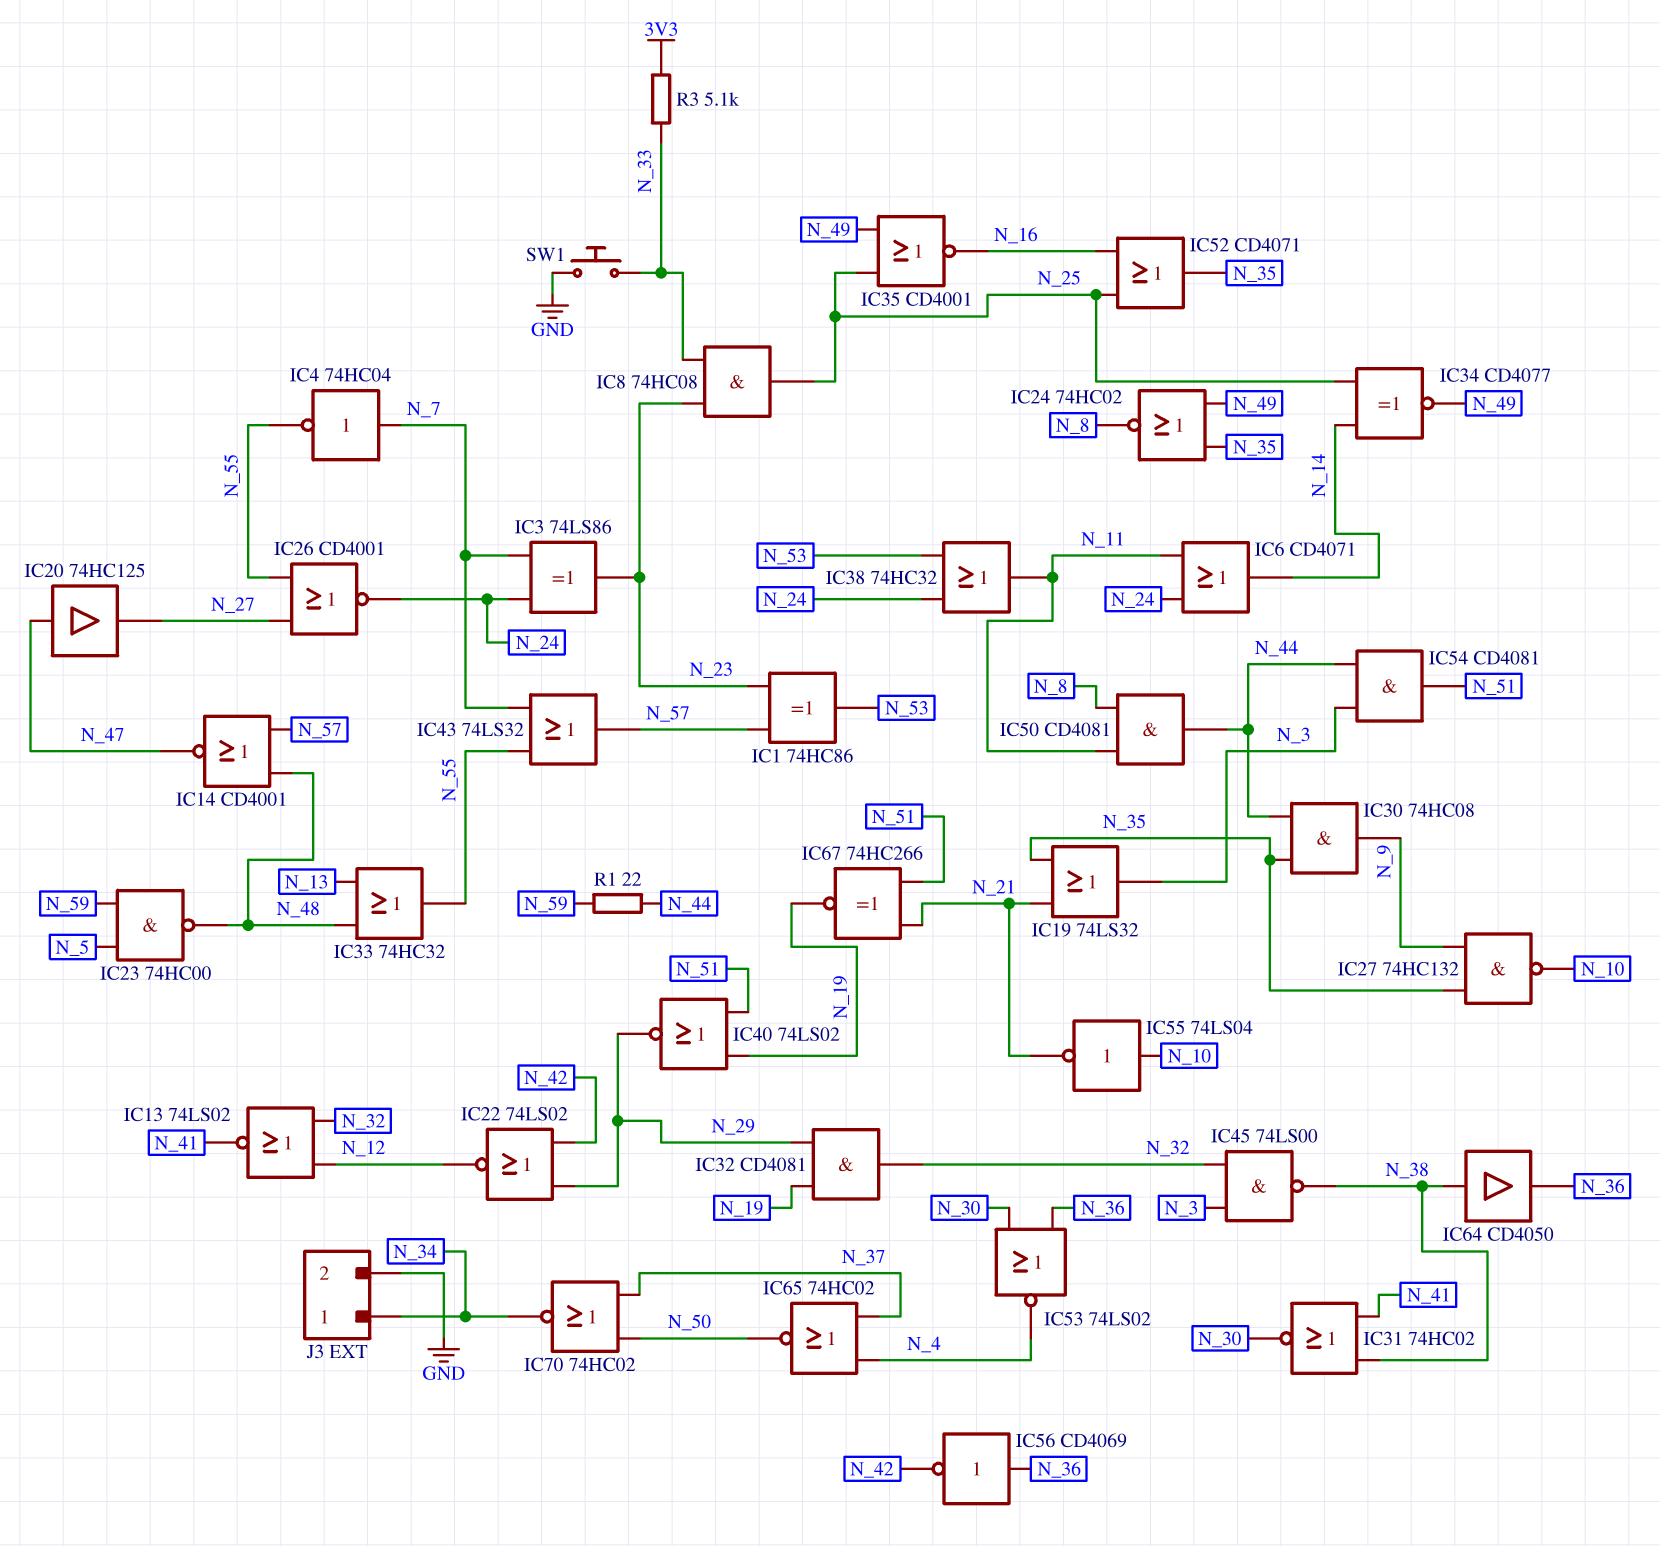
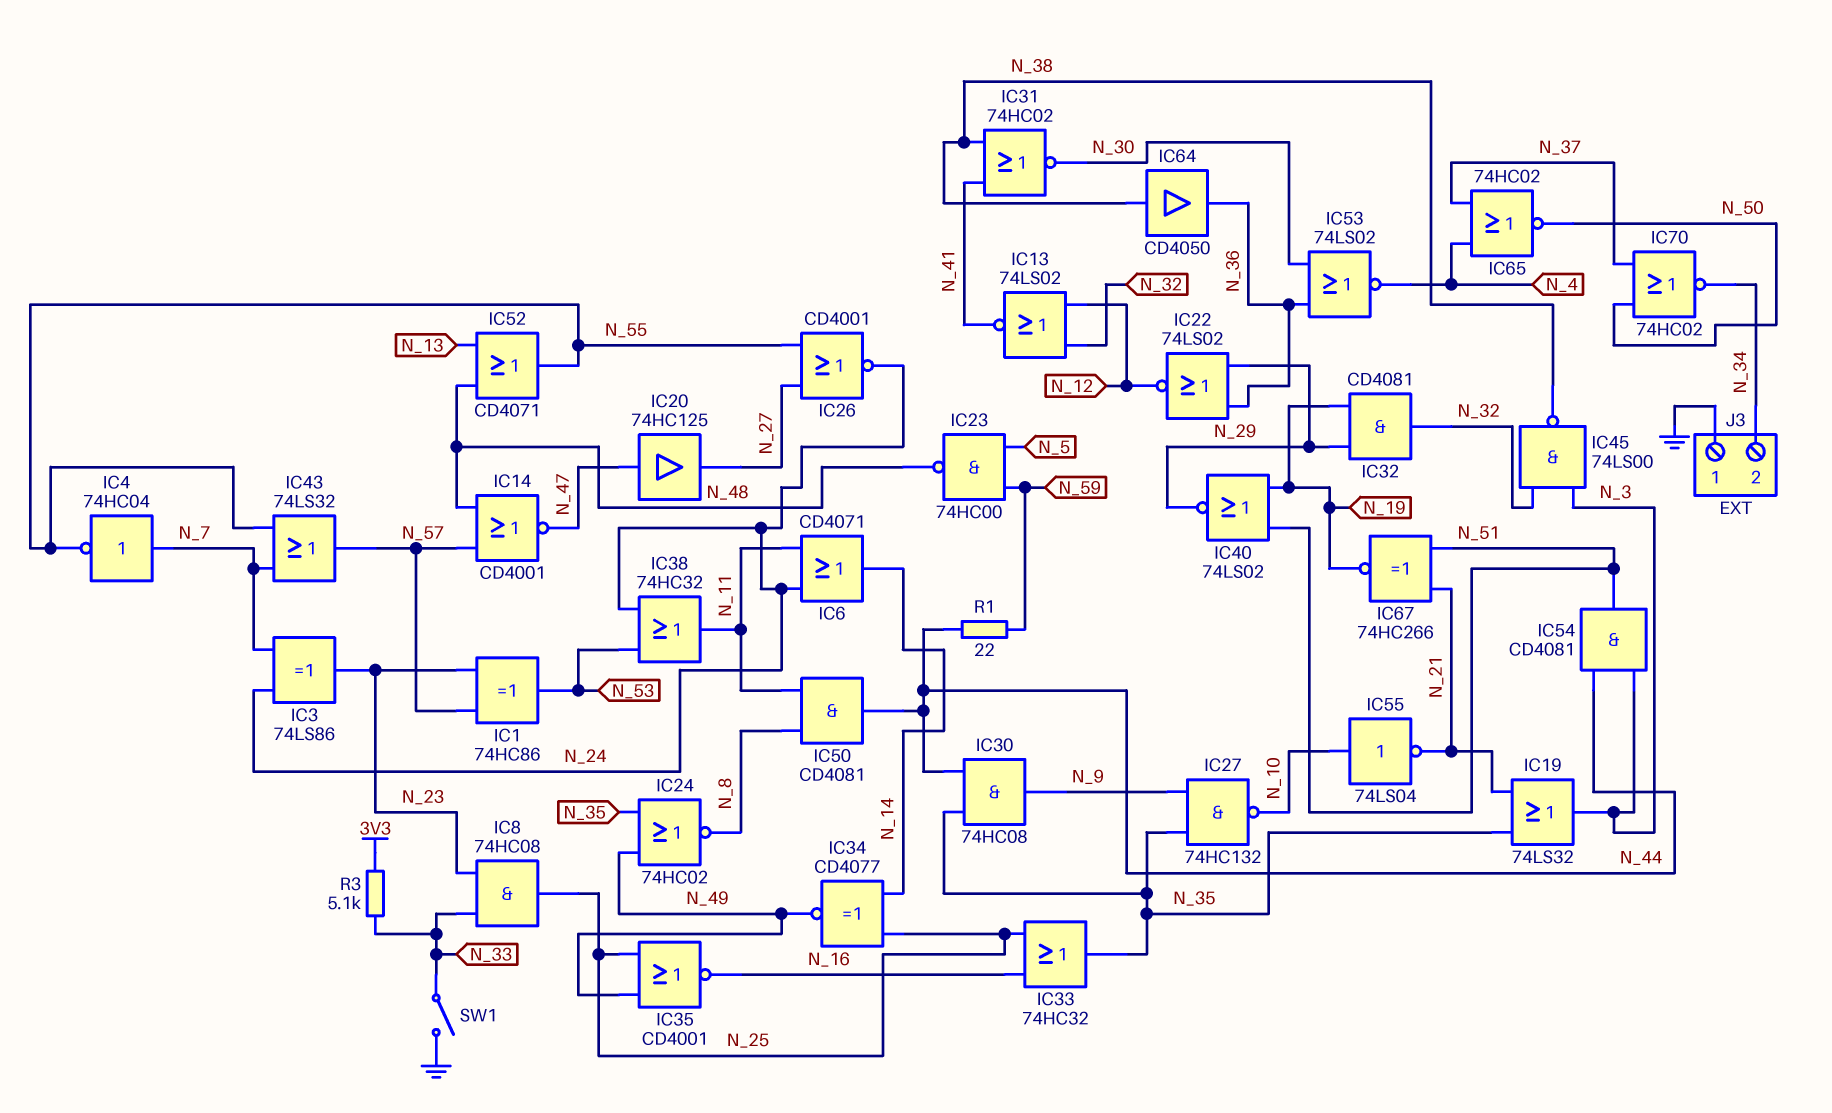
IC22: NOR 74LS02 (in N_29, in N_42, out N_12) -> NOR 74LS02 (in N_29, in N_36, out N_12)
IC33: OR 74HC32 (in N_13, in N_48, out N_55) -> OR 74HC32 (in N_16, in N_25, out N_35)
IC52: OR CD4071 (in N_16, in N_25, out N_35) -> OR CD4071 (in N_13, in N_48, out N_55)
IC56: NOT CD4069 (in N_36, out N_42) -> none
J3 pin 1: N_34 -> GND
J3 pin 2: GND -> N_34
SW1: button (GND, N_33) -> switch (GND, N_33)

